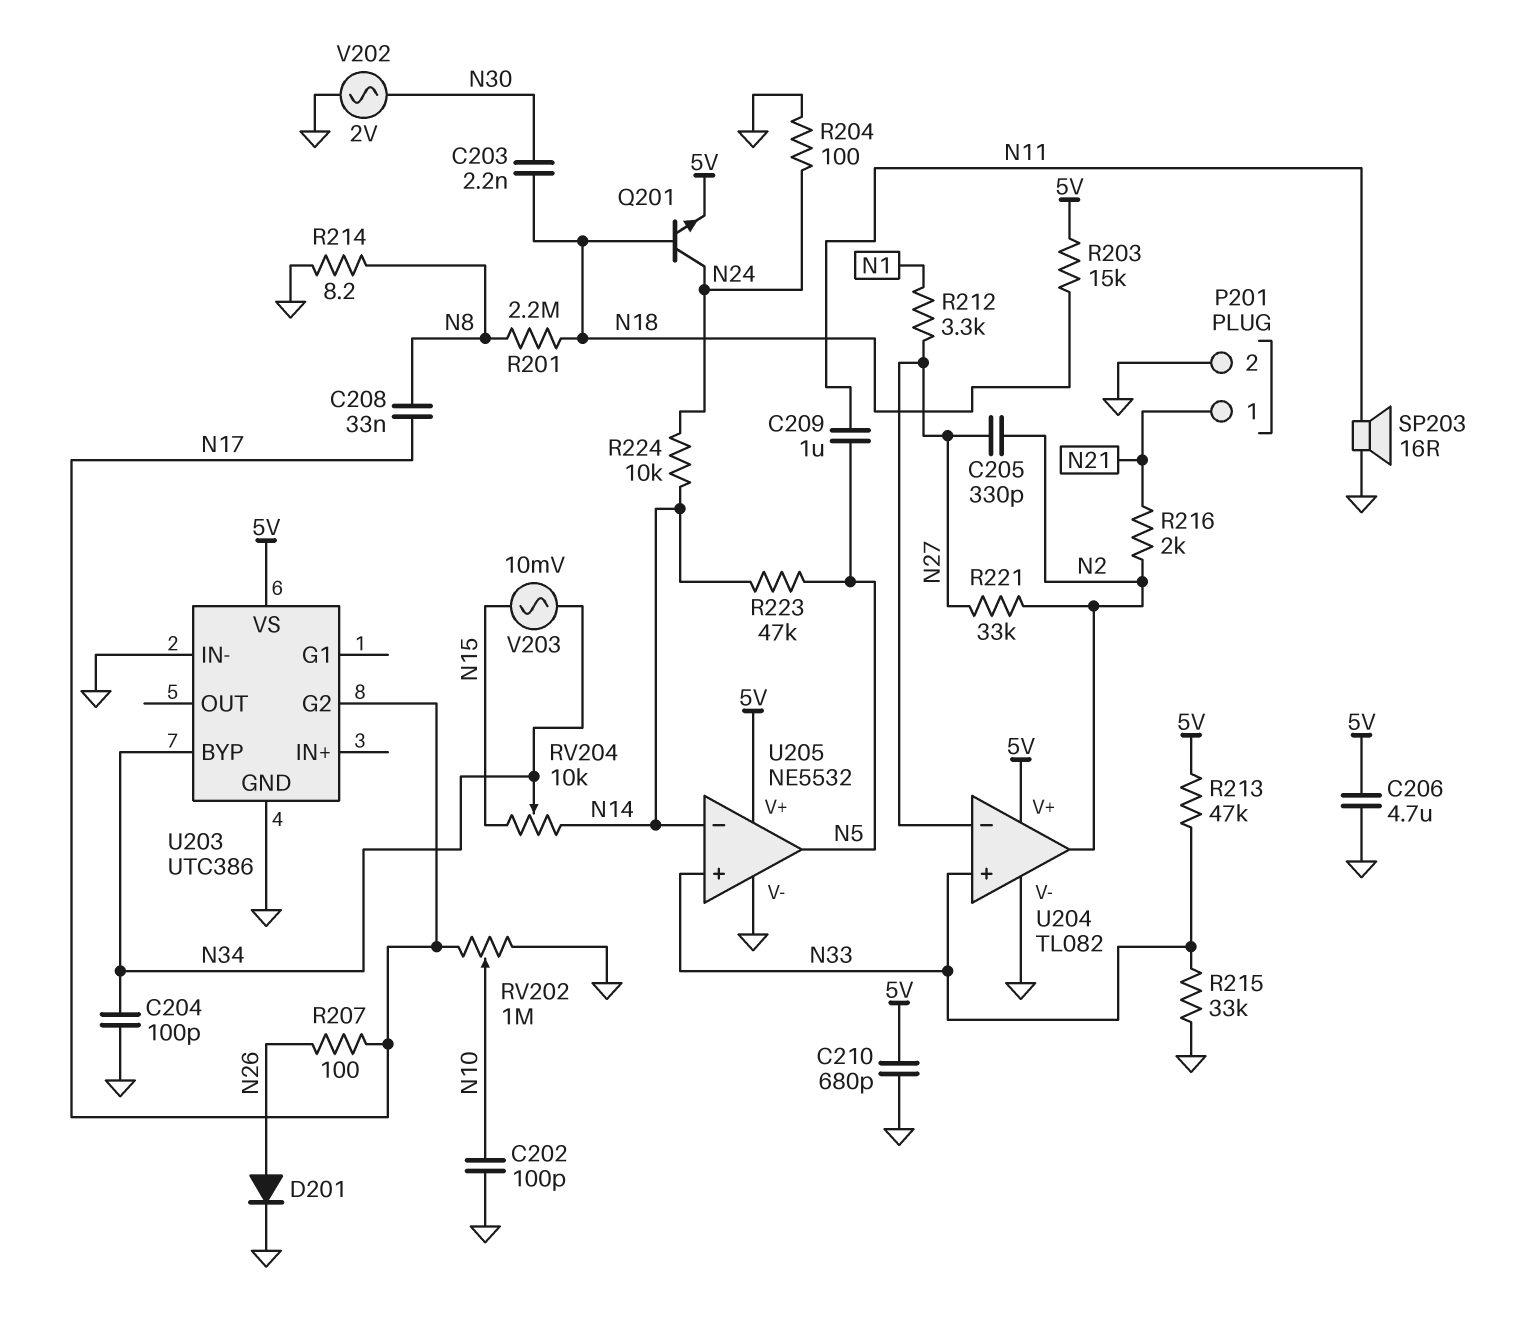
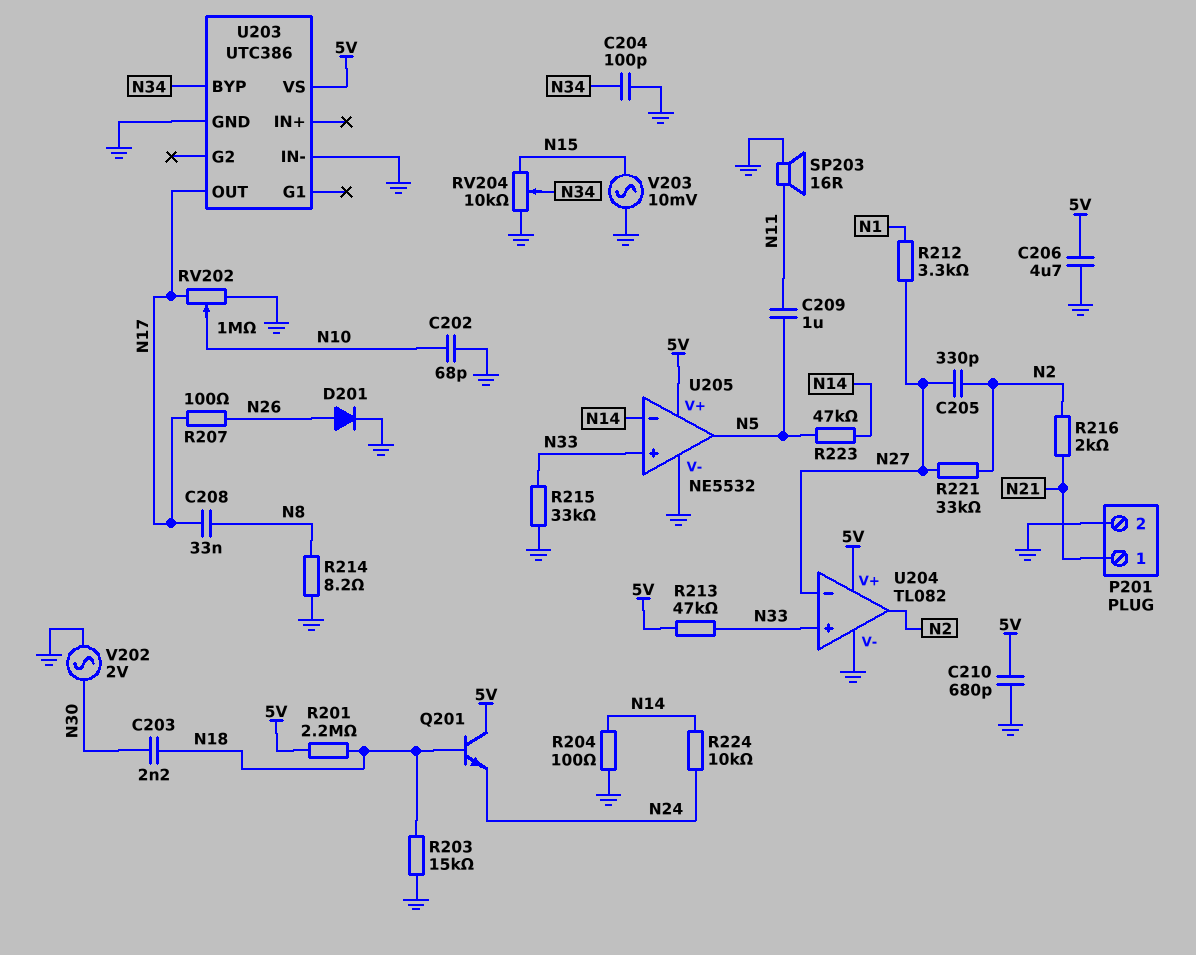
C202: 100pF (GND, N10) -> 68pF (GND, N10)
Q201: NPN (B N18, C N24, E 5V) -> NPN (B N18, C 5V, E N24)
R201: 2.2M (N8, N18) -> 2.2M (5V, N18)
R203: 15k (5V, N18) -> 15k (GND, N18)
R204: 100 (GND, N24) -> 100 (GND, N14)
RV204: 10k (N14, N15, wiper N34) -> 10k (GND, N15, wiper N34)
U203 pin G2: N17 -> none
U203 pin OUT: none -> N17
V203: AC 10mV (N15, N34) -> AC 10mV (GND, N15)

